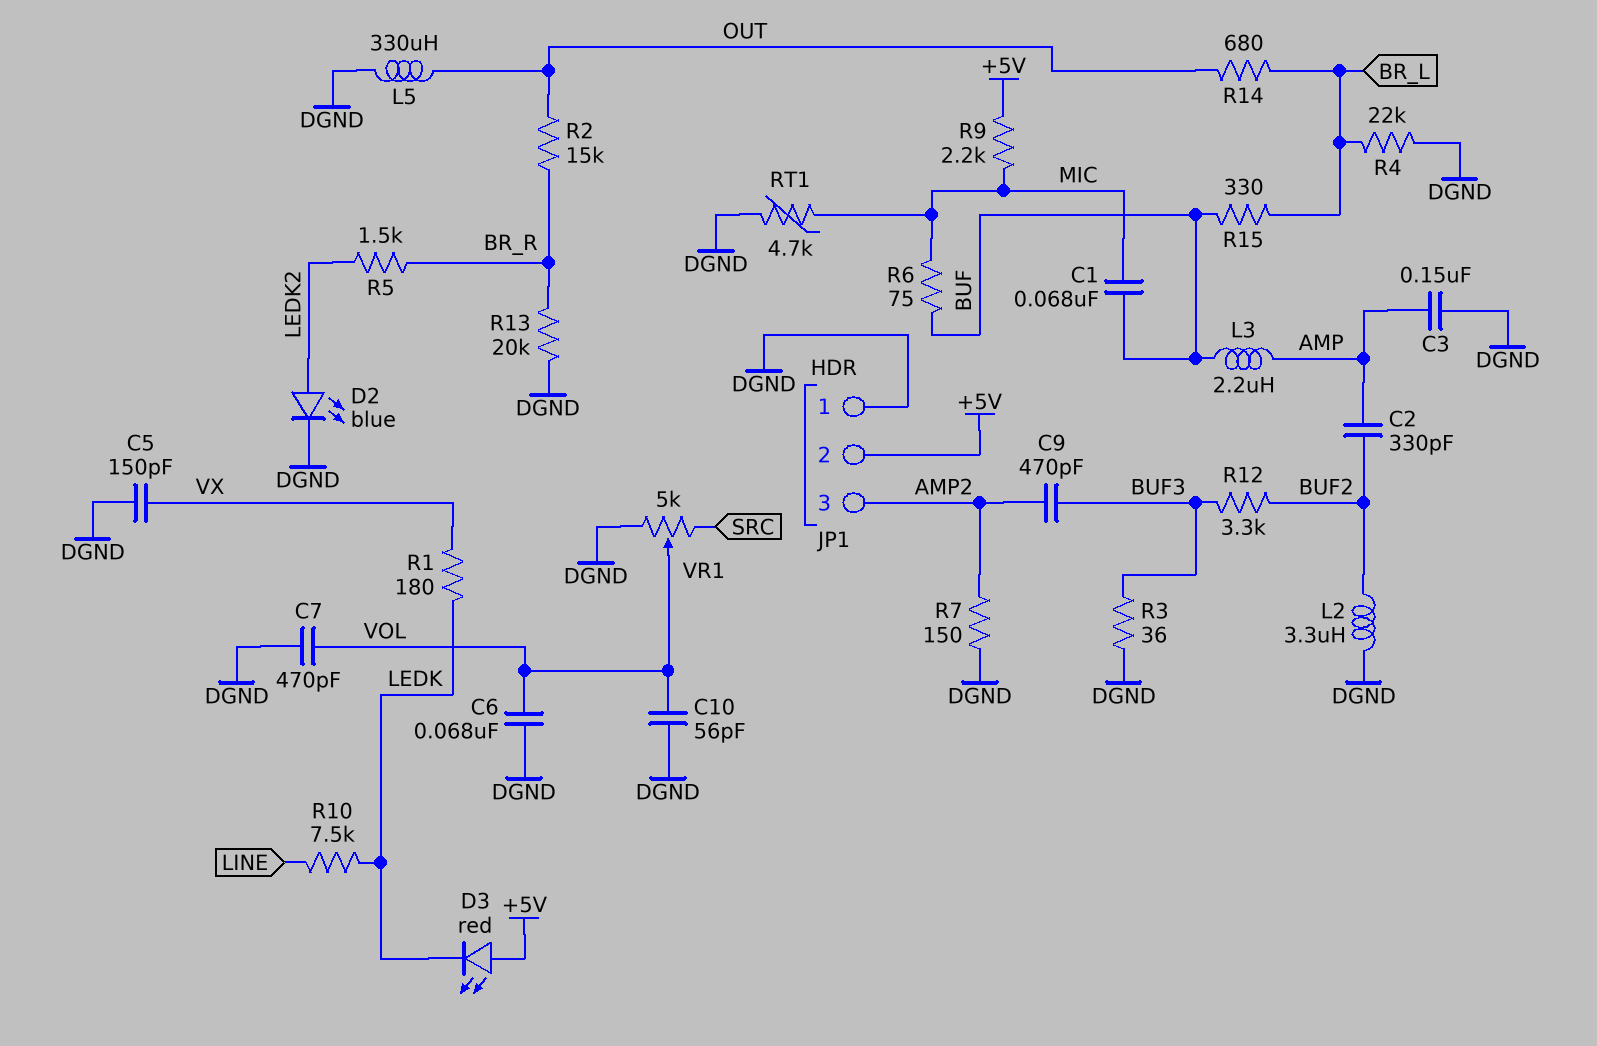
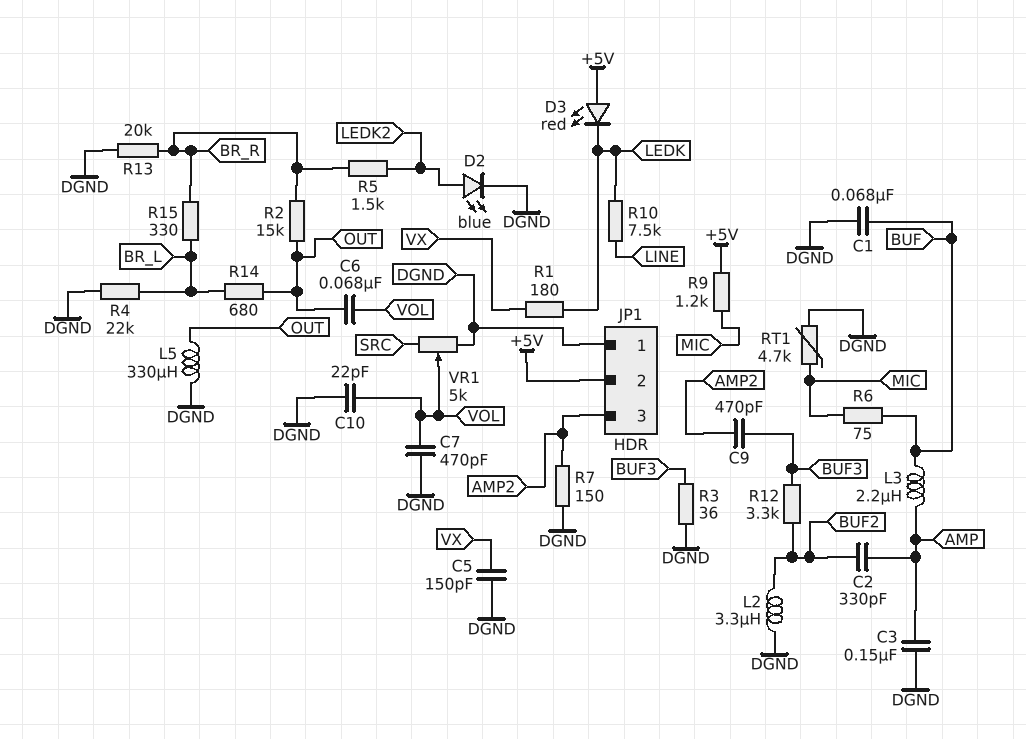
C1: 68nF (BUF, MIC) -> 68nF (BUF, DGND)
C6: 68nF (DGND, VOL) -> 68nF (OUT, VOL)
C10: 56pF (DGND, VOL) -> 22pF (DGND, VOL)
R9: 2.2k (+5V, MIC) -> 1.2k (+5V, MIC)
R15: 330 (BR_L, BUF) -> 330 (BR_L, BR_R)

